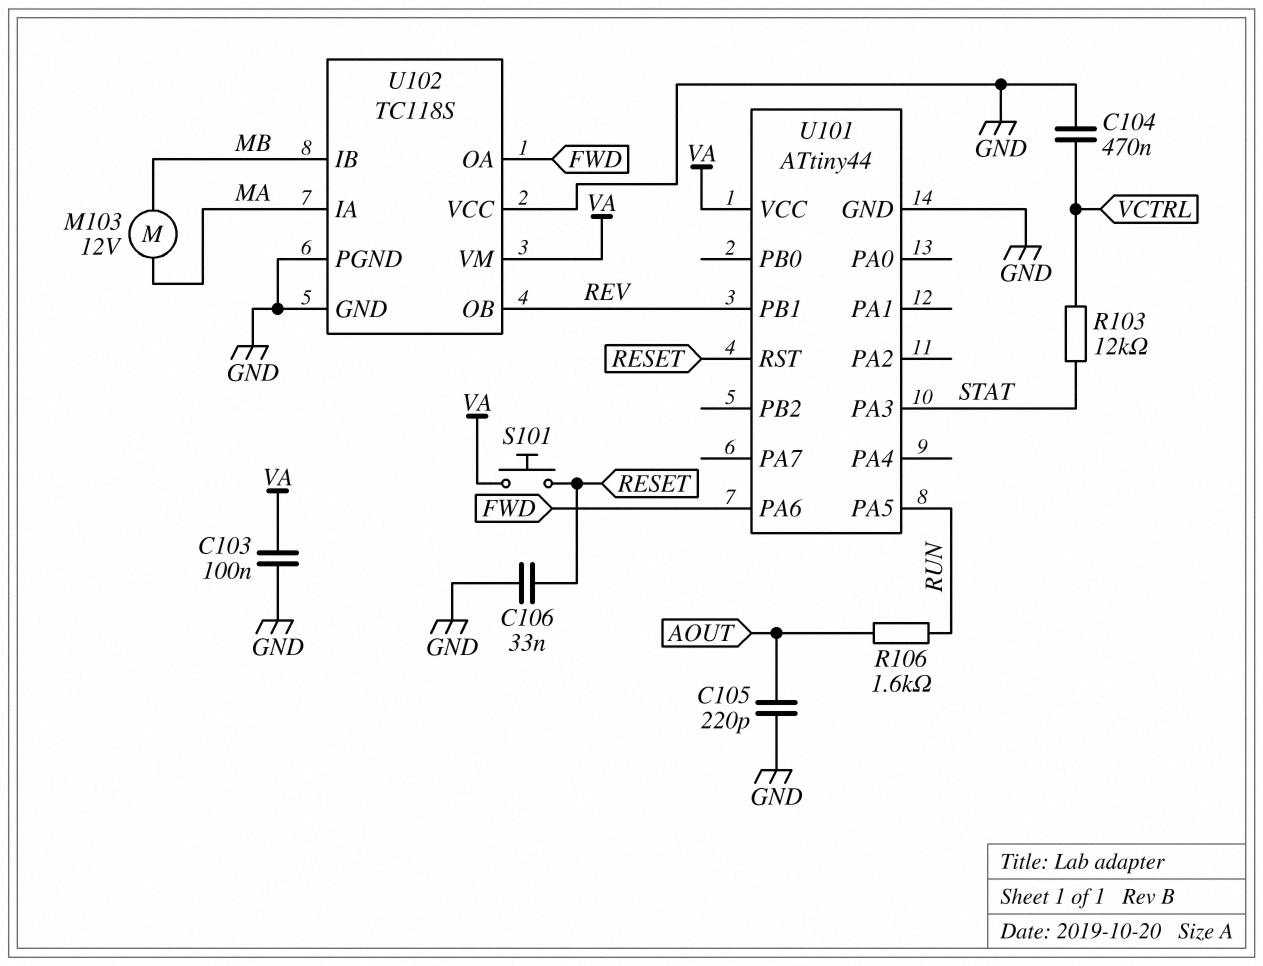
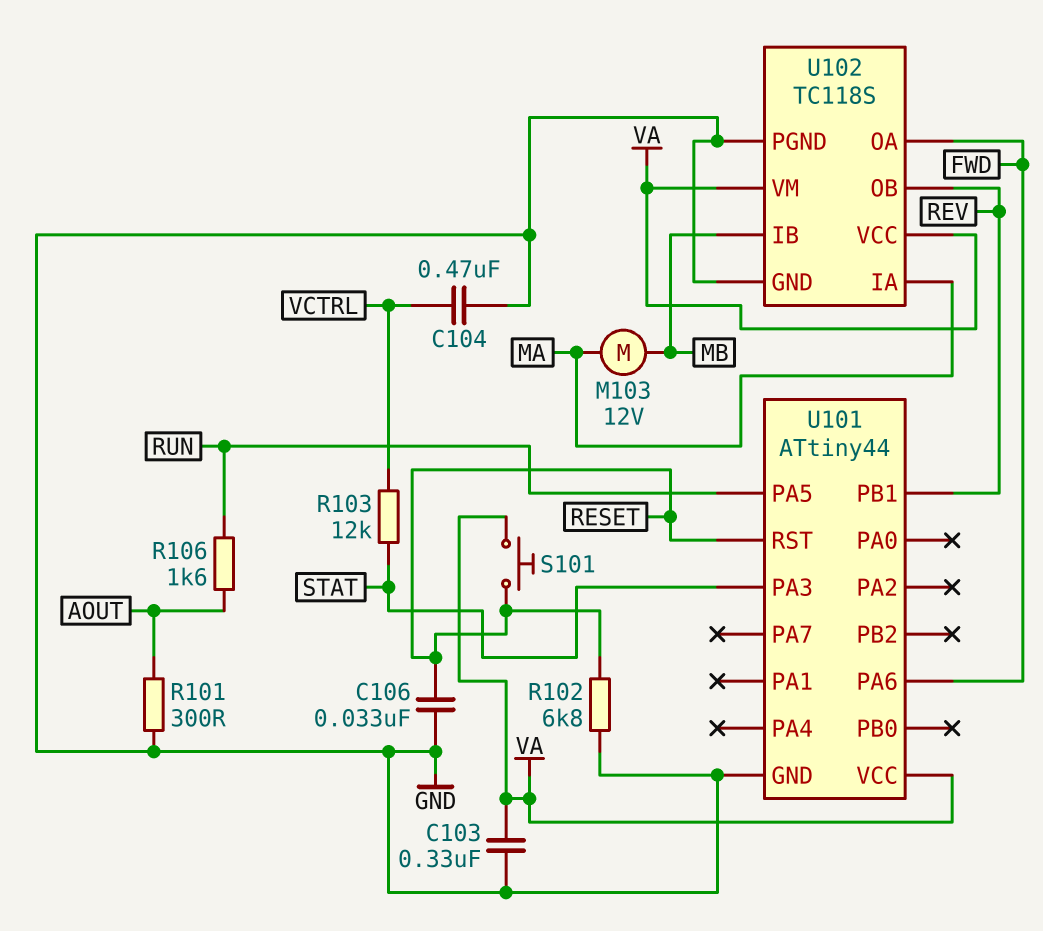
C103: 100nF (GND, VA) -> 330nF (GND, VA)
C105: 220pF (AOUT, GND) -> none
R101: none -> 300 (AOUT, GND)
R102: none -> 6.8k (GND, RESET)
U102 pin VCC: GND -> VA

